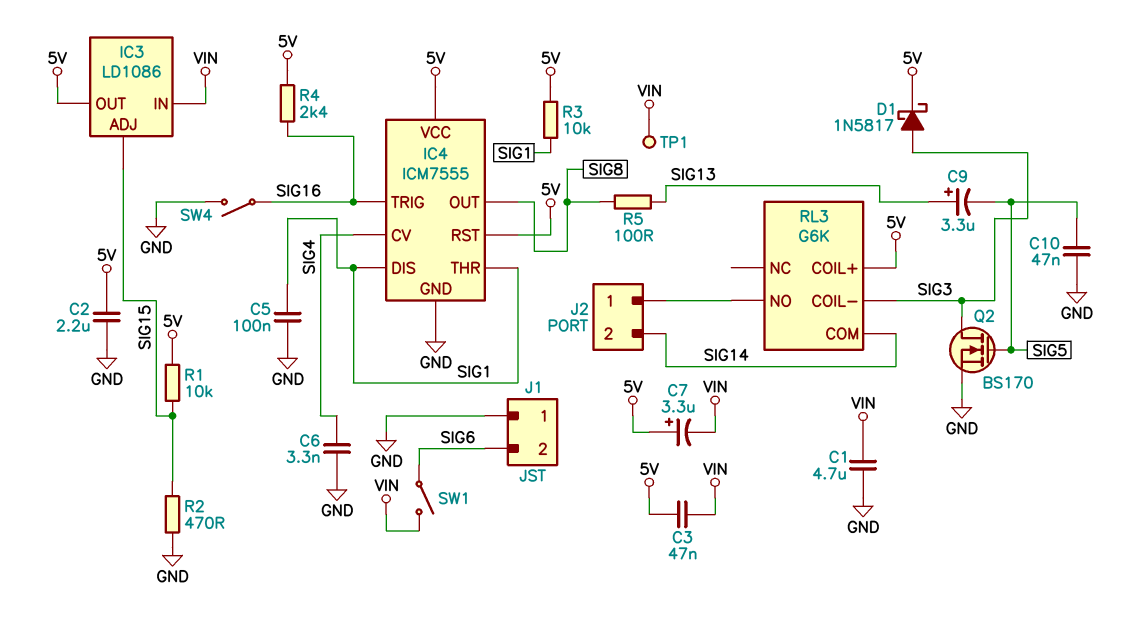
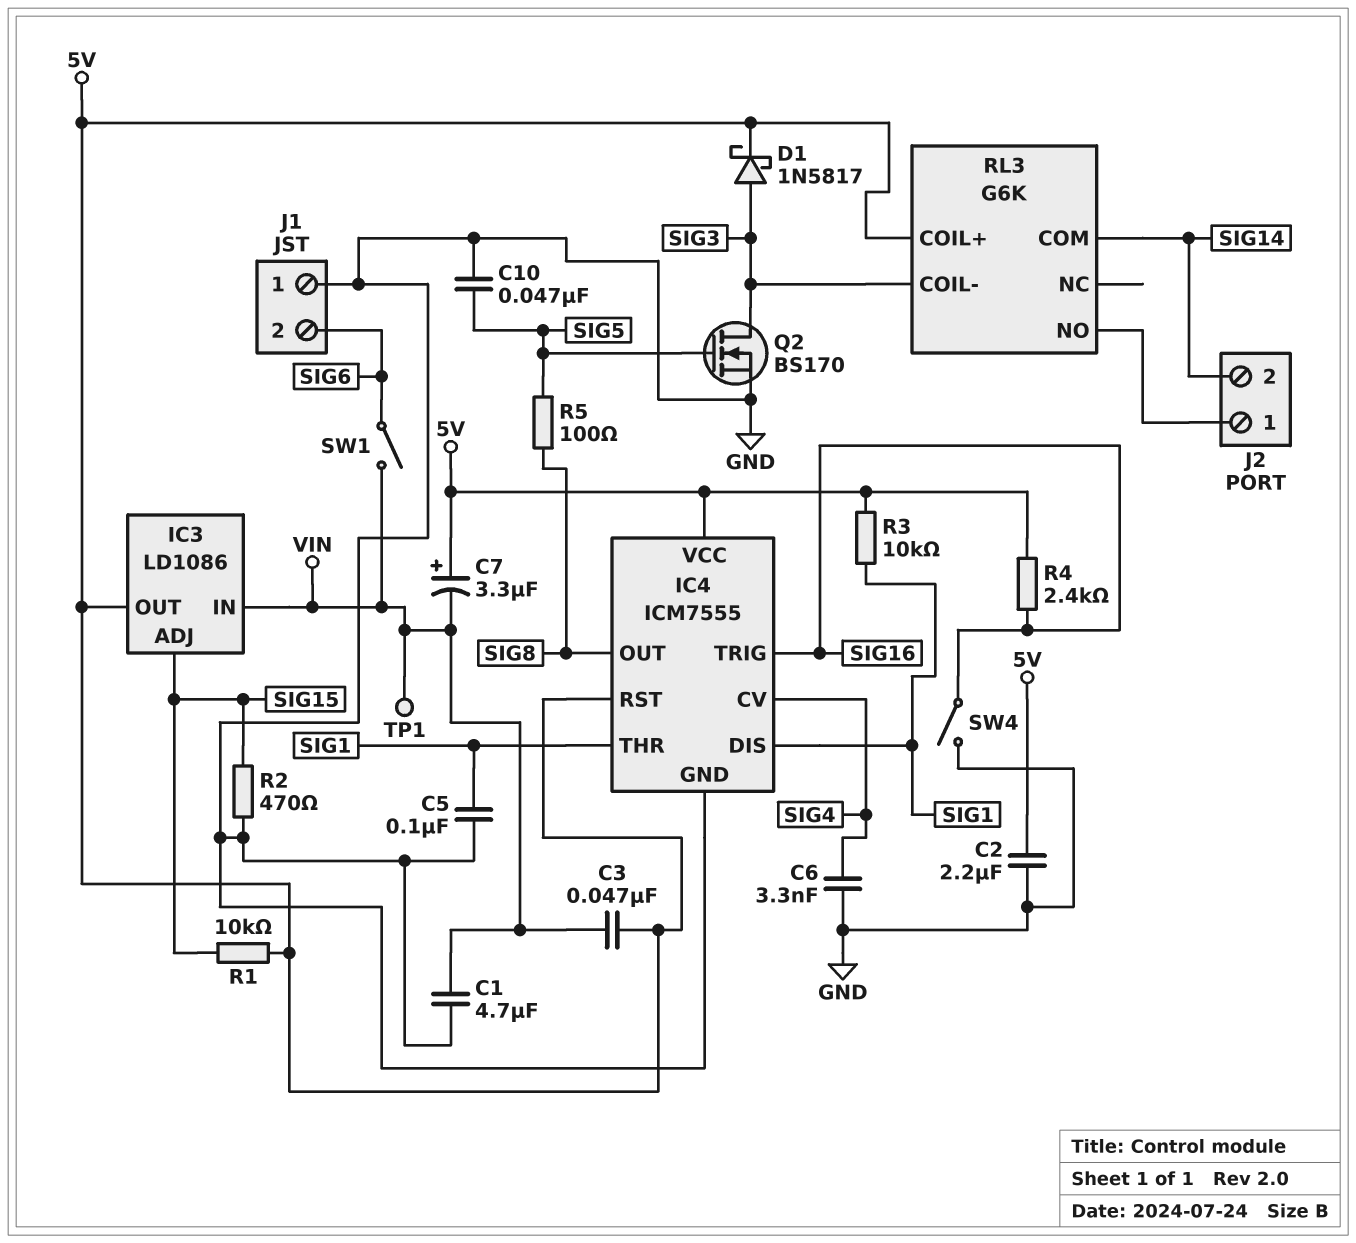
C9: 3.3uF (plus SIG13, minus SIG5) -> none
R5: 100 (SIG8, SIG13) -> 100 (SIG5, SIG8)

